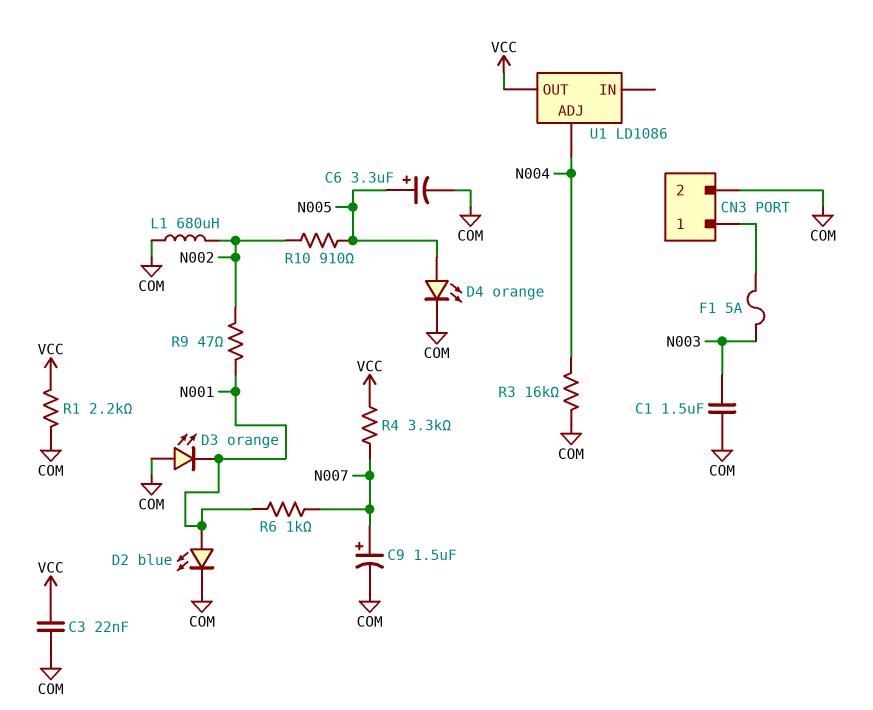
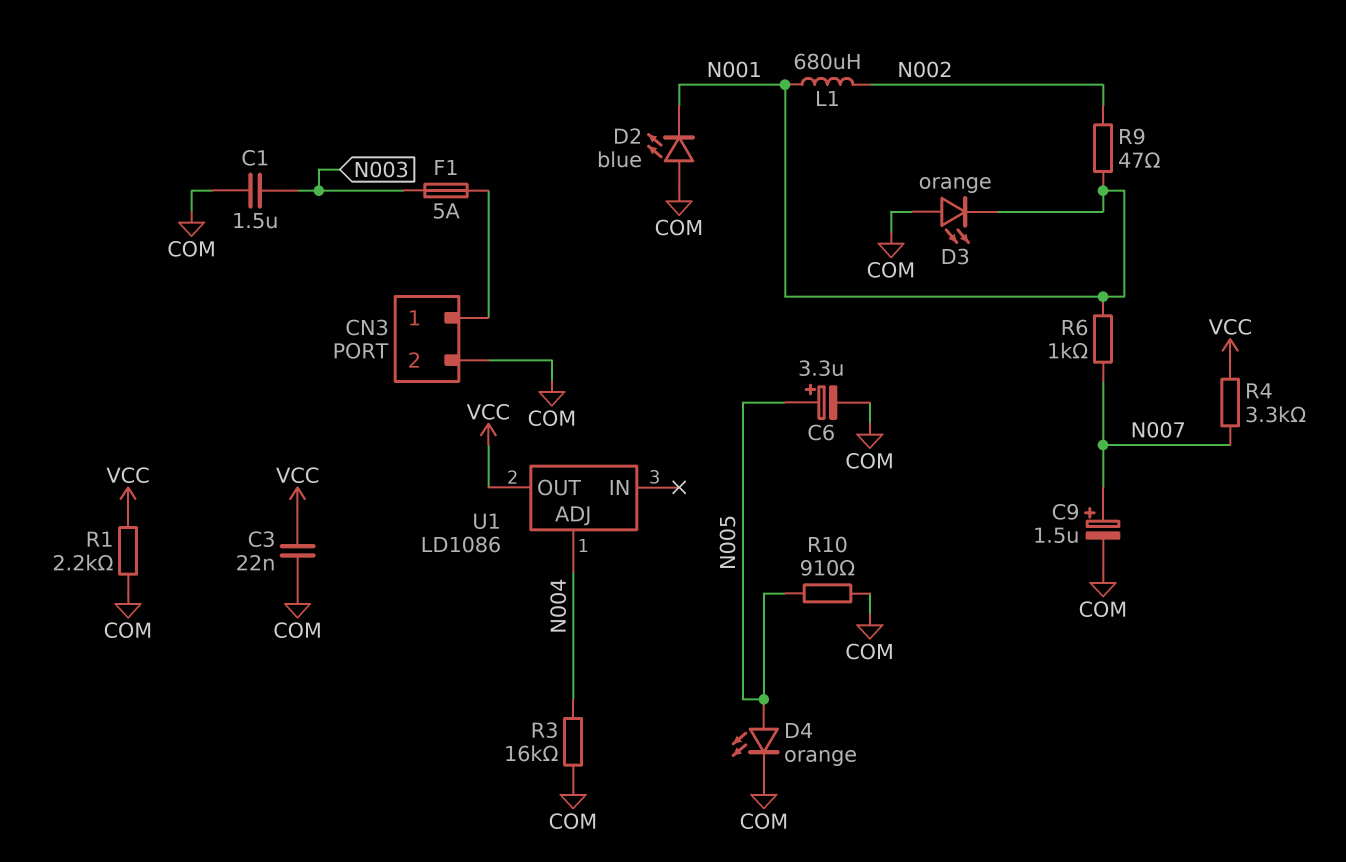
D2: LED blue (A N001, K COM) -> LED blue (A COM, K N001)
L1: 680uH (COM, N002) -> 680uH (N001, N002)
R10: 910 (N002, N005) -> 910 (COM, N005)

